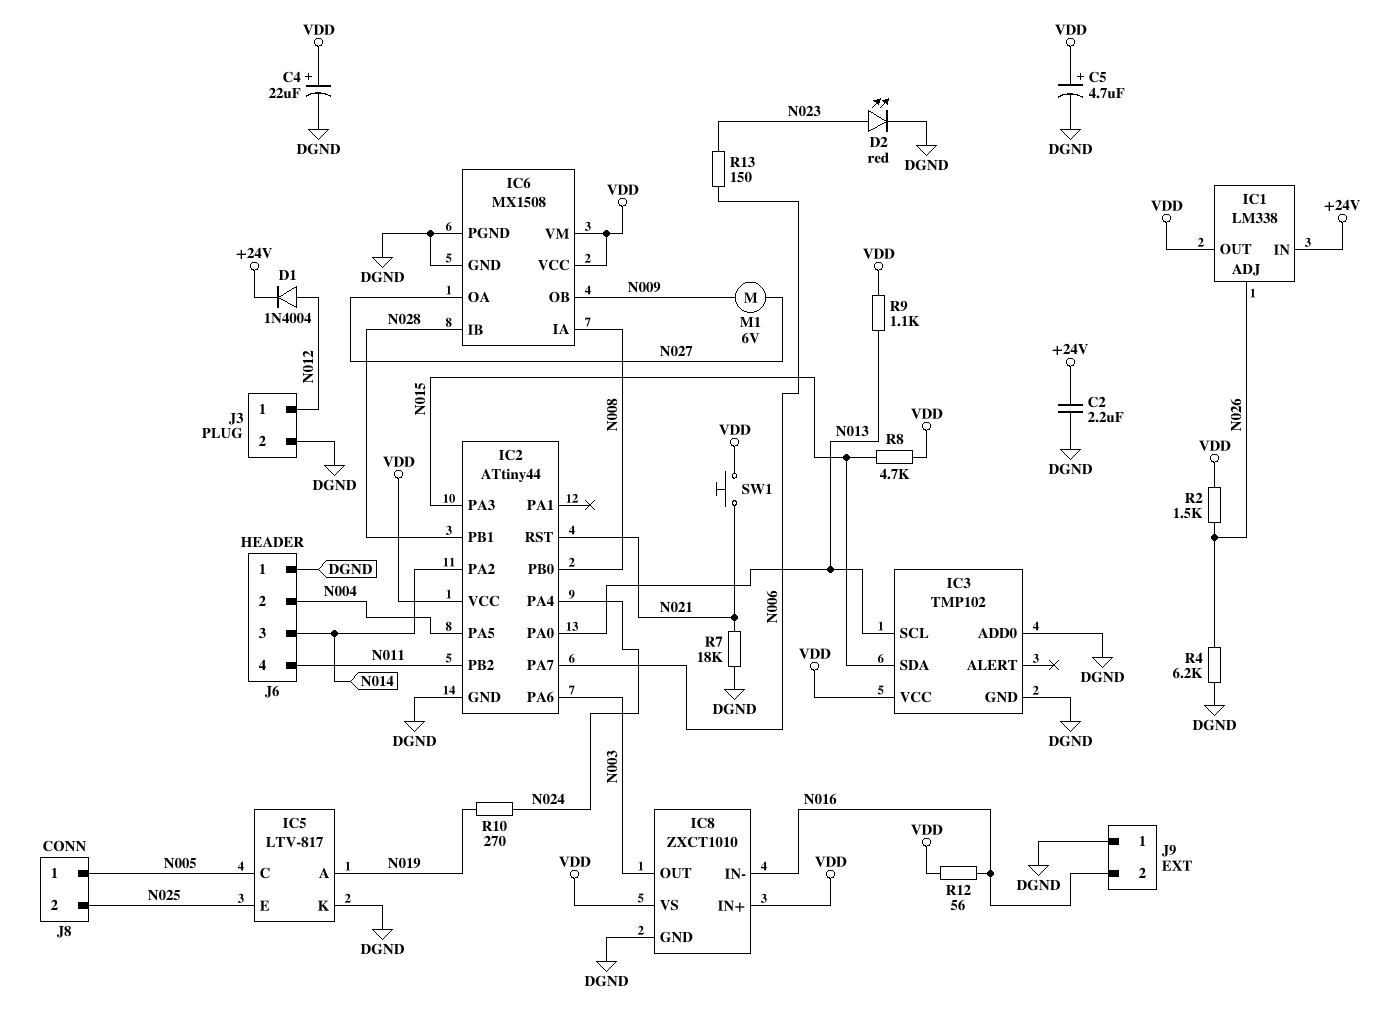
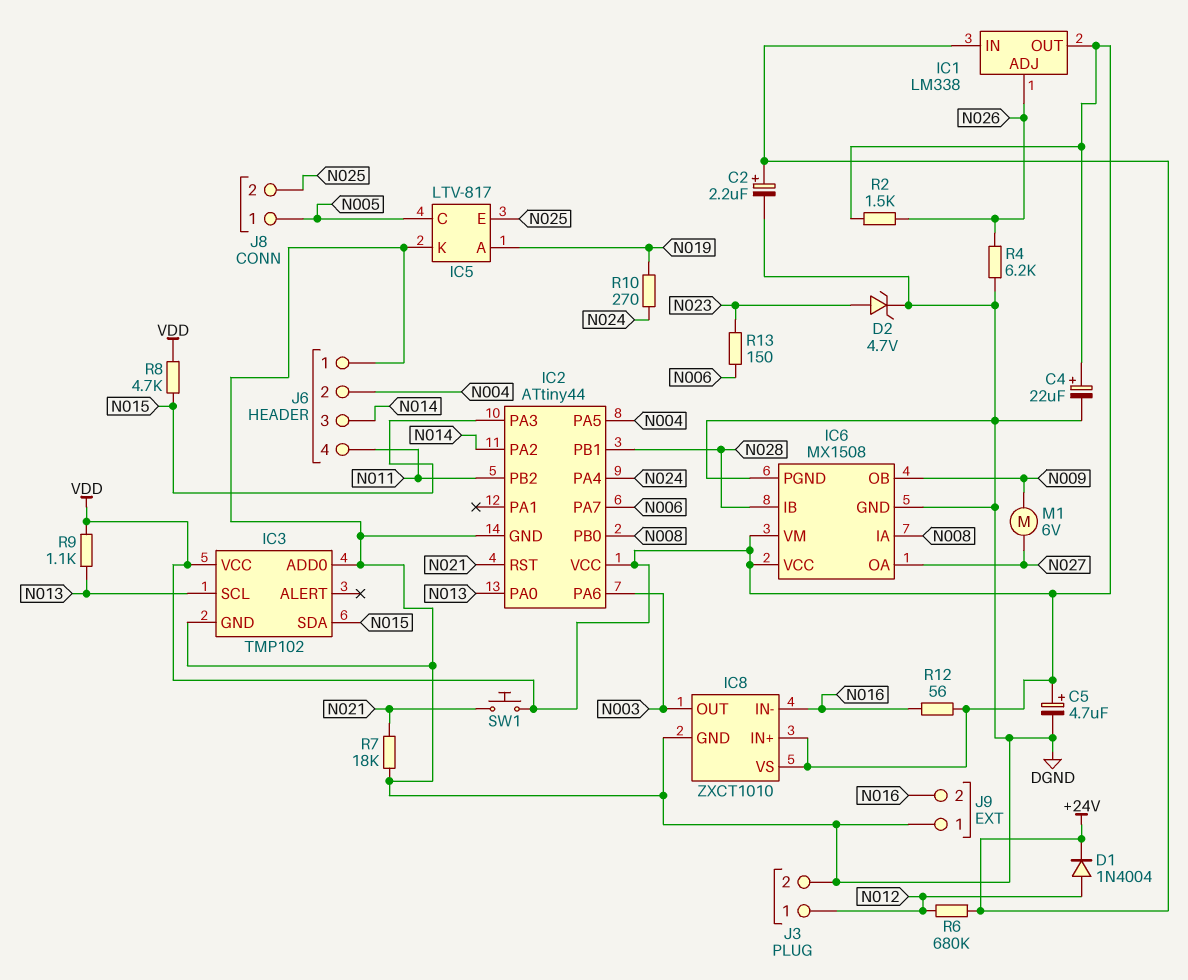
C2: 2.2uF (+24V, DGND) -> 2.2uF (plus +24V, minus DGND)
D2: LED red (A N023, K DGND) -> zener 4.7V (A N023, K DGND)
R6: none -> 680k (+24V, N012)

